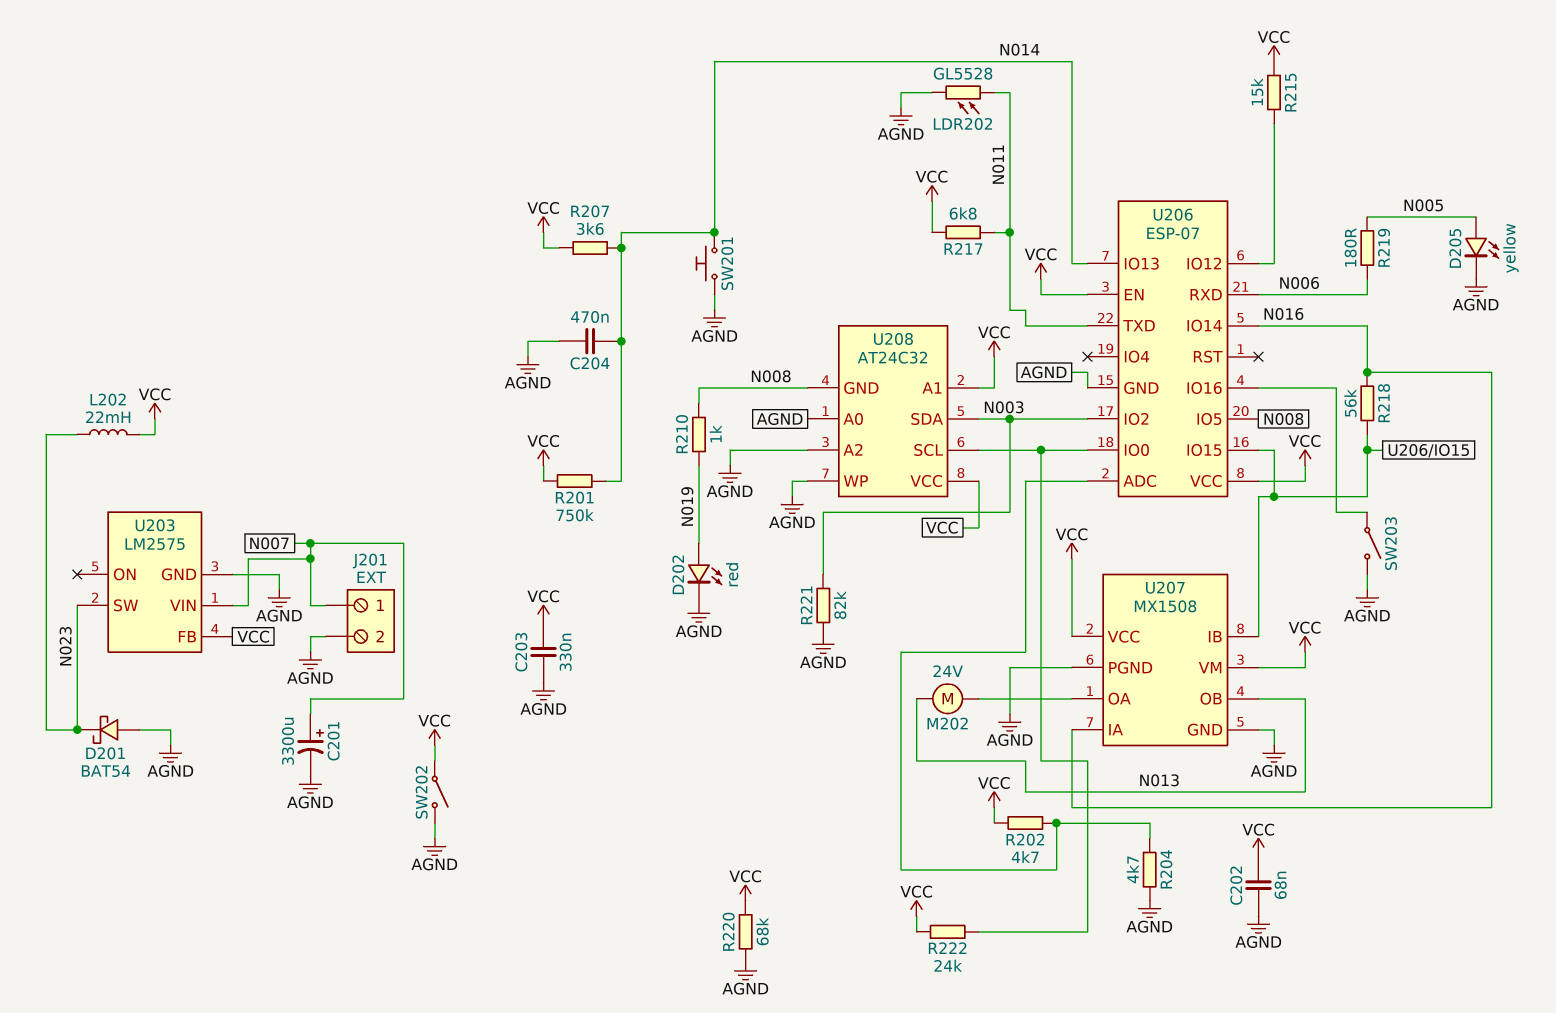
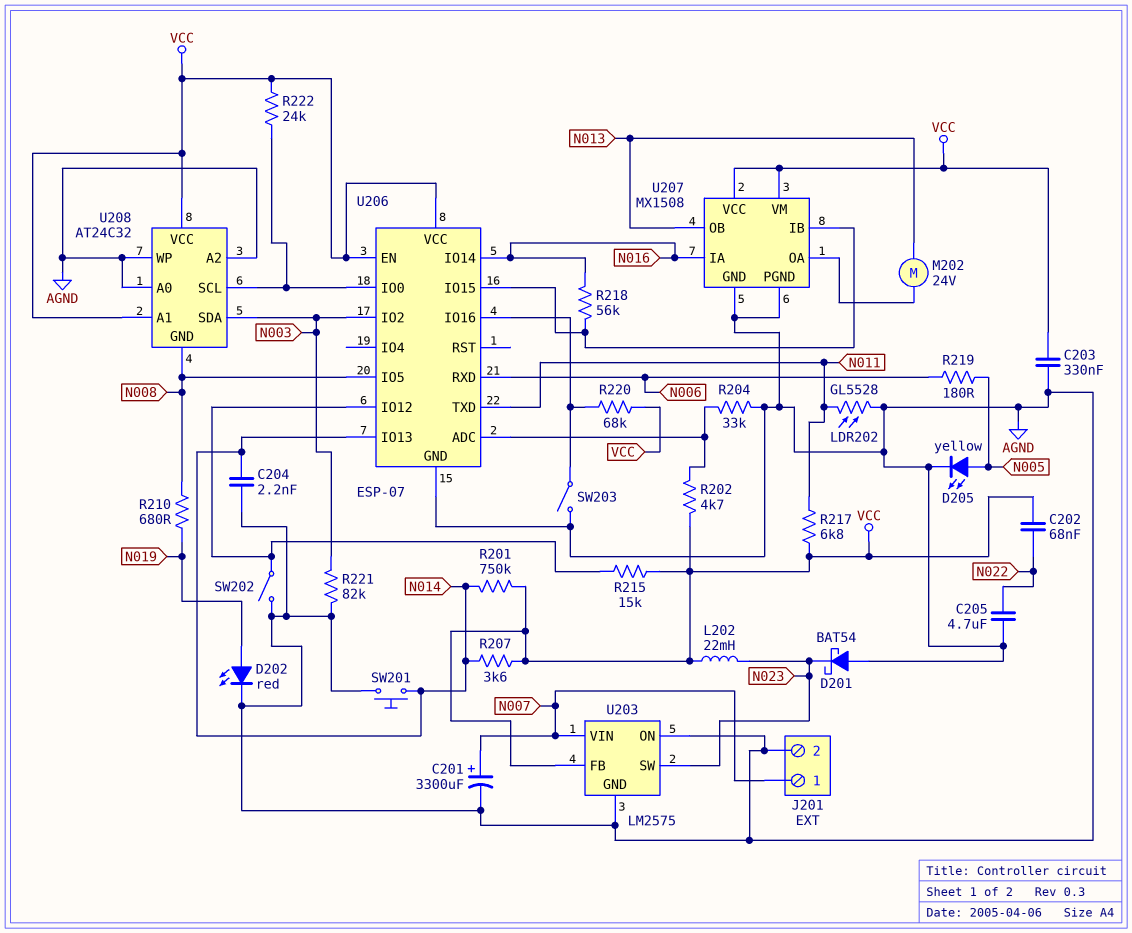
C202: 68nF (AGND, VCC) -> 68nF (N022, VCC)
C204: 470nF (AGND, N014) -> 2.2nF (AGND, N014)
C205: none -> 4.7uF (AGND, N022)
R204: 4.7k (AGND, U206/ADC) -> 33k (AGND, U206/ADC)
R210: 1k (N008, N019) -> 680 (N008, N019)
R220: 68k (AGND, VCC) -> 68k (U206/IO16, VCC)
SW202: switch (AGND, VCC) -> switch (AGND, U206/IO12)
U203 pin ON: none -> AGND

